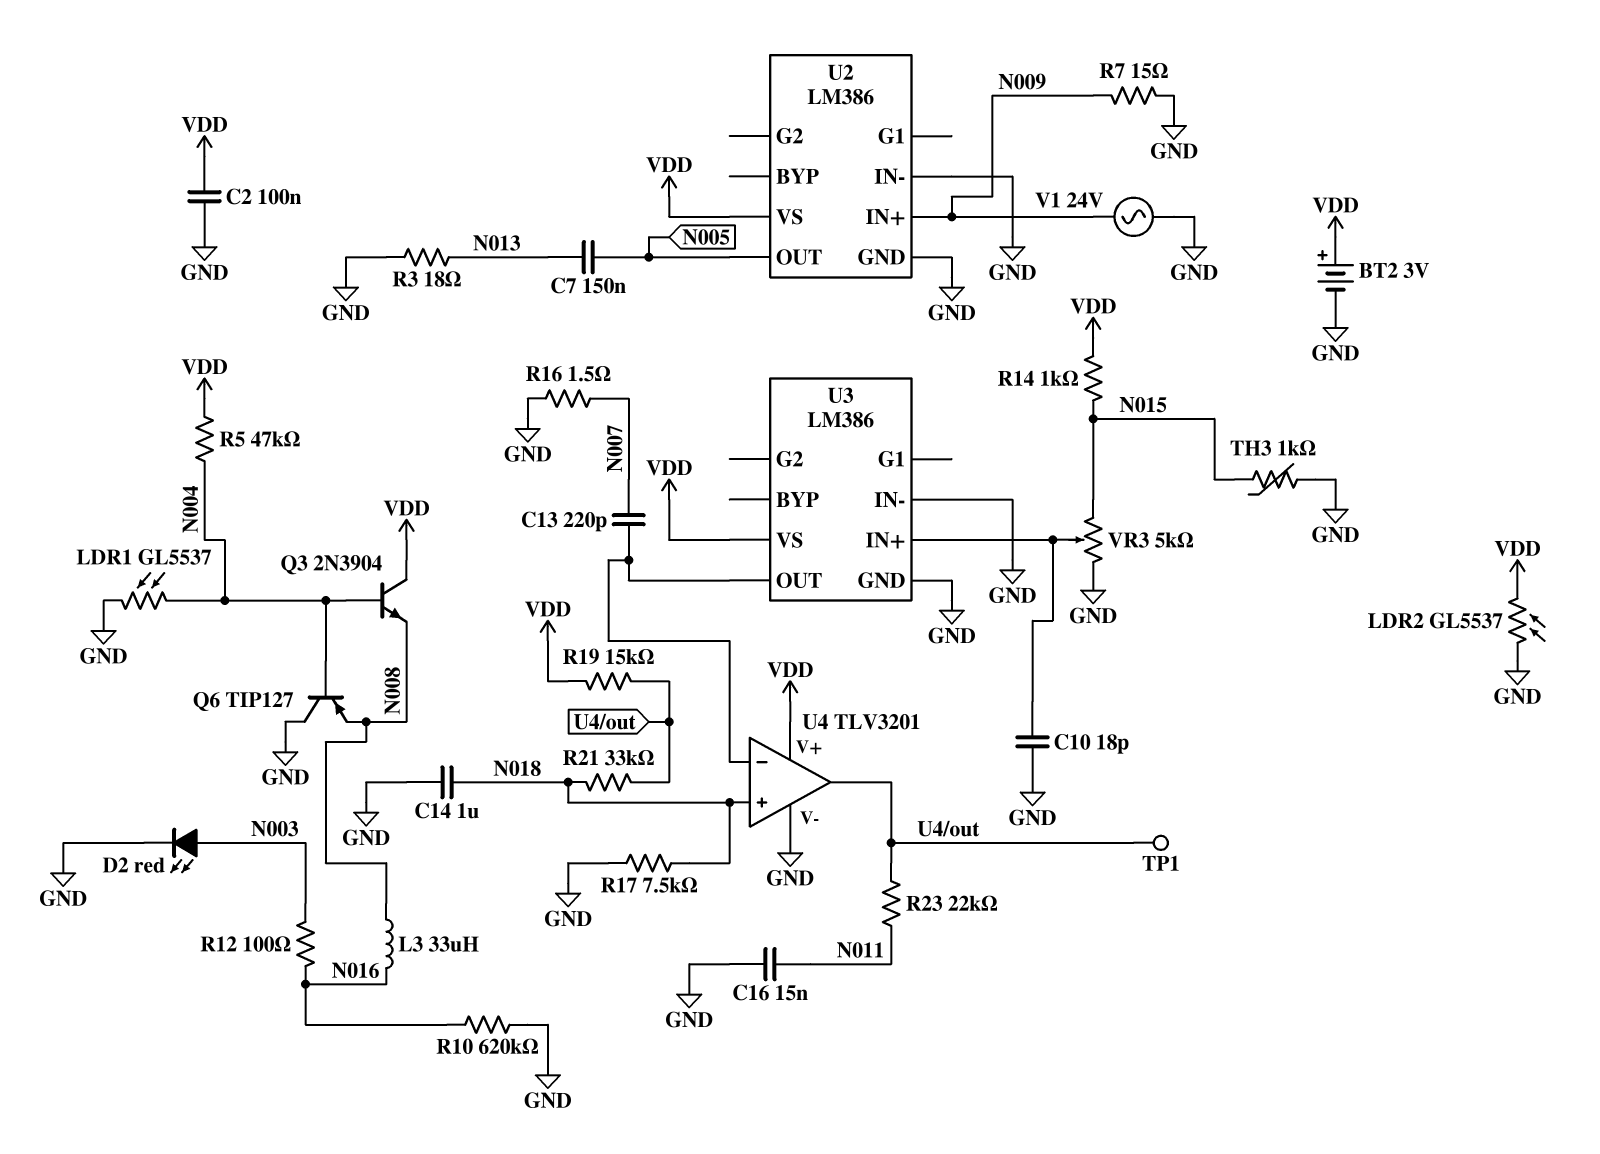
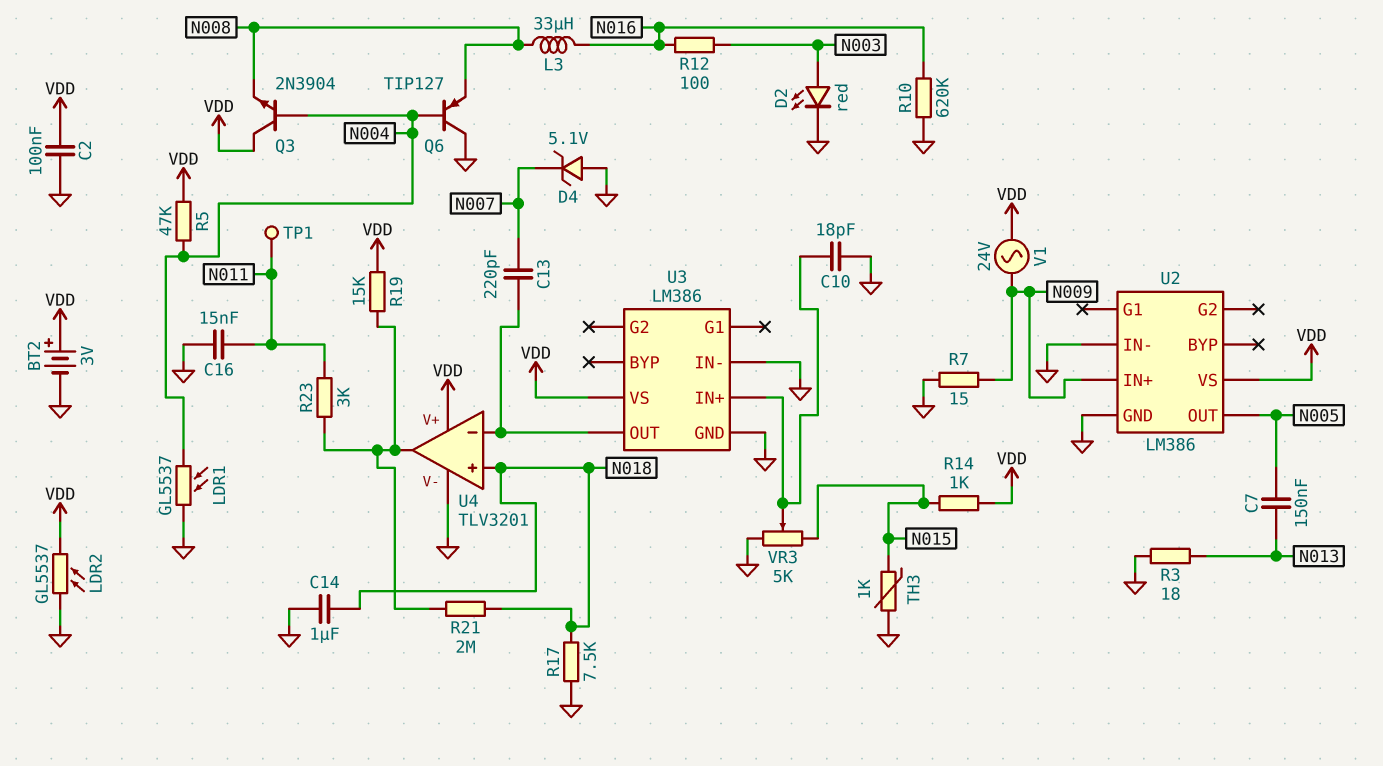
D4: none -> zener 5.1V (A GND, K N007)
R16: 1.5 (GND, N007) -> none
R21: 33k (N018, U4/out) -> 2M (N018, U4/out)
R23: 22k (N011, U4/out) -> 3k (N011, U4/out)
TP1: test point (U4/out) -> test point (N011)
V1: AC 24V (GND, N009) -> AC 24V (N009, VDD)

